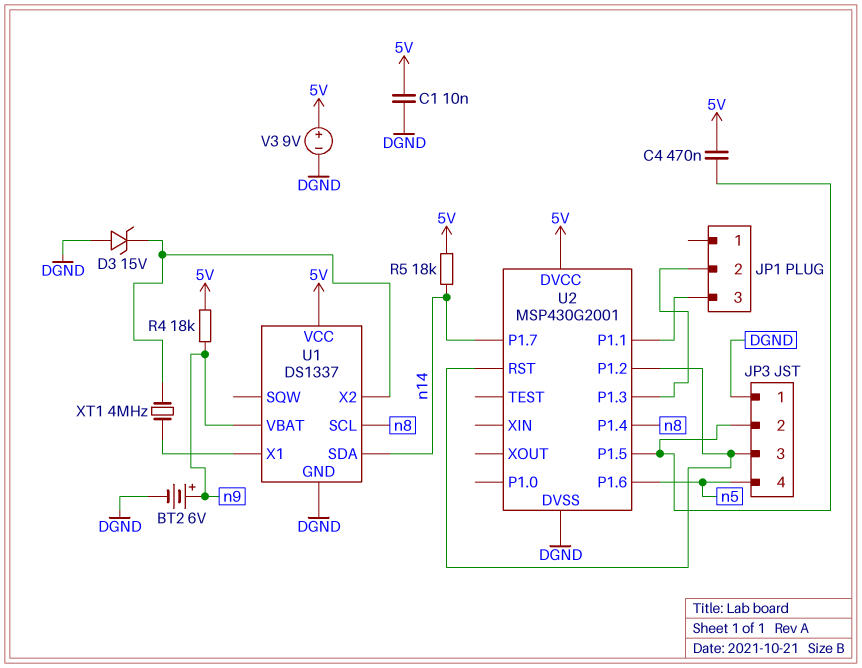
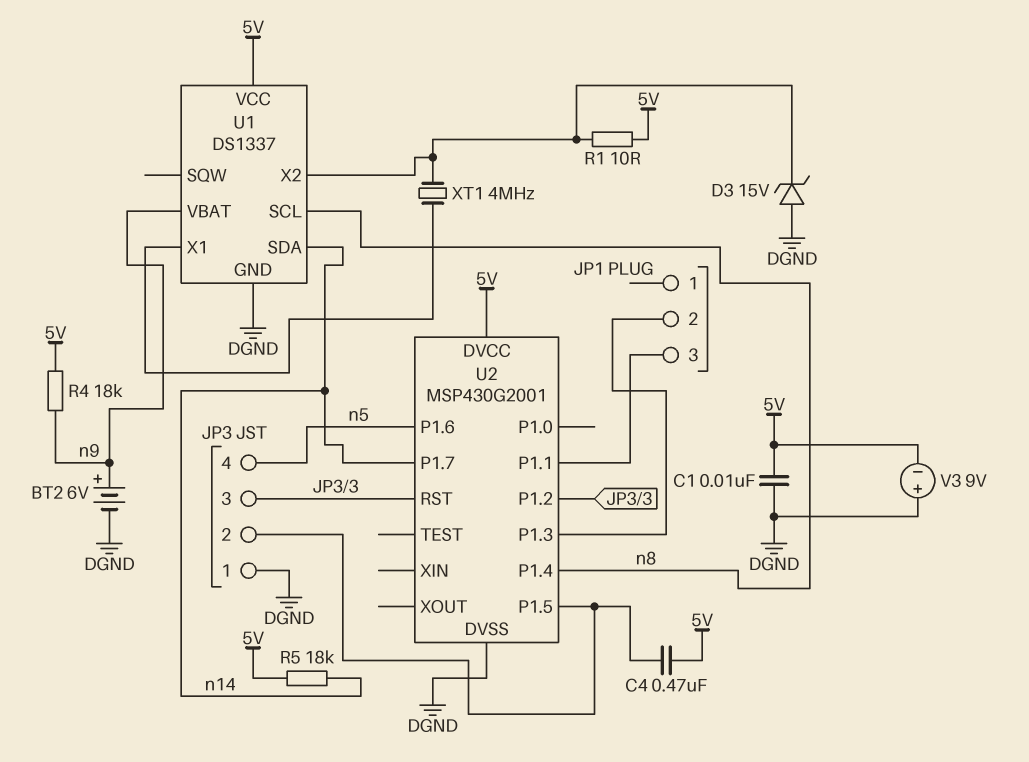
R1: none -> 10 (5V, U1/X2)
V3: 9V (plus 5V, minus DGND) -> 9V (plus DGND, minus 5V)

